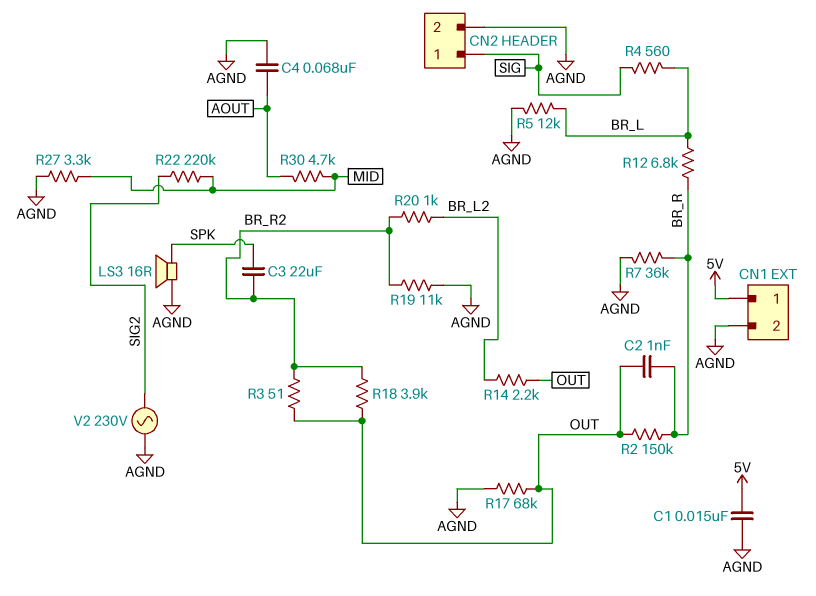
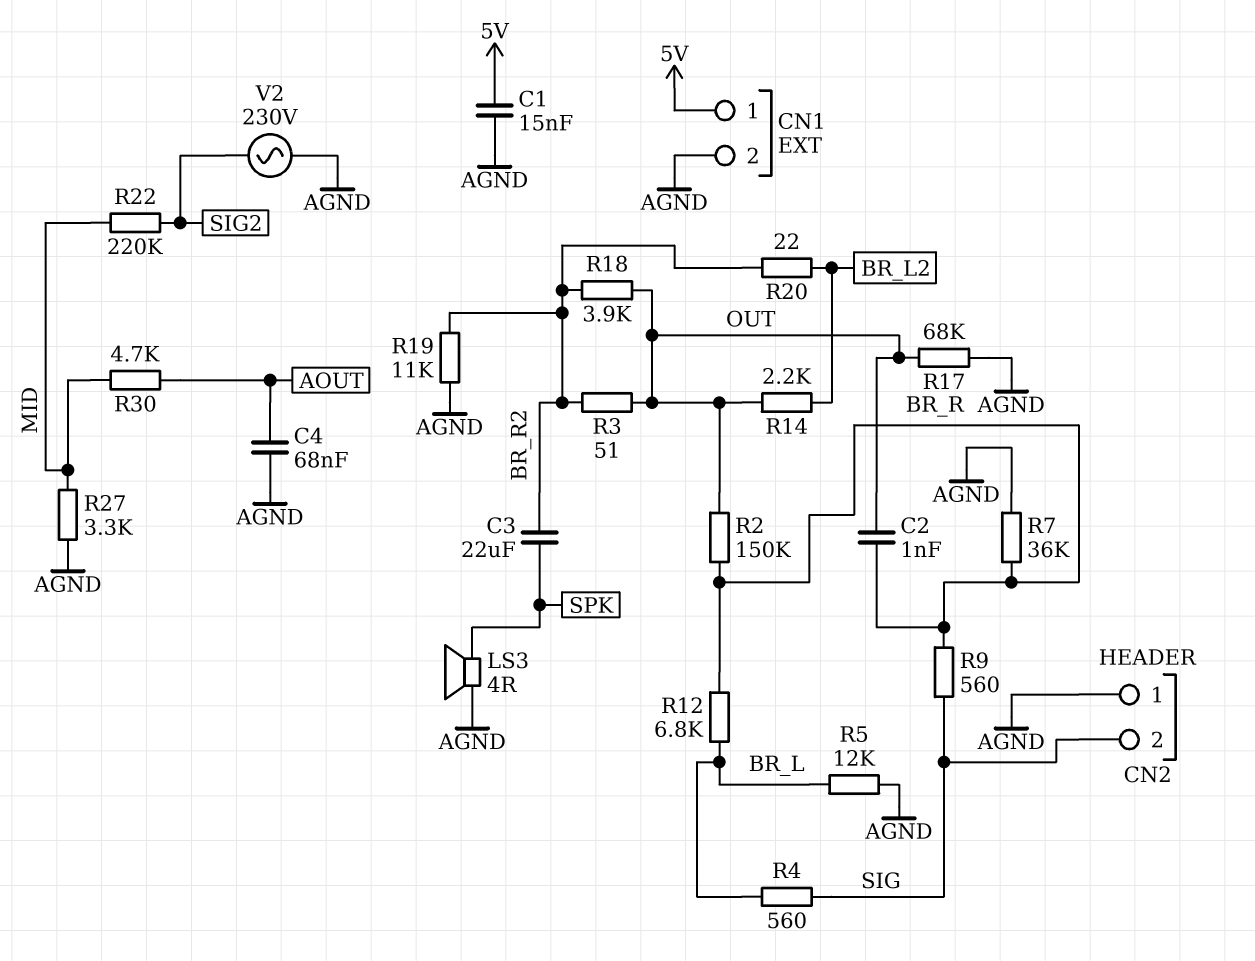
CN2 pin 1: SIG -> AGND
CN2 pin 2: AGND -> SIG
LS3: speaker 16R (AGND, SPK) -> speaker 4R (AGND, SPK)
R9: none -> 560 (BR_R, SIG)
R20: 1k (BR_L2, BR_R2) -> 22 (BR_L2, BR_R2)

